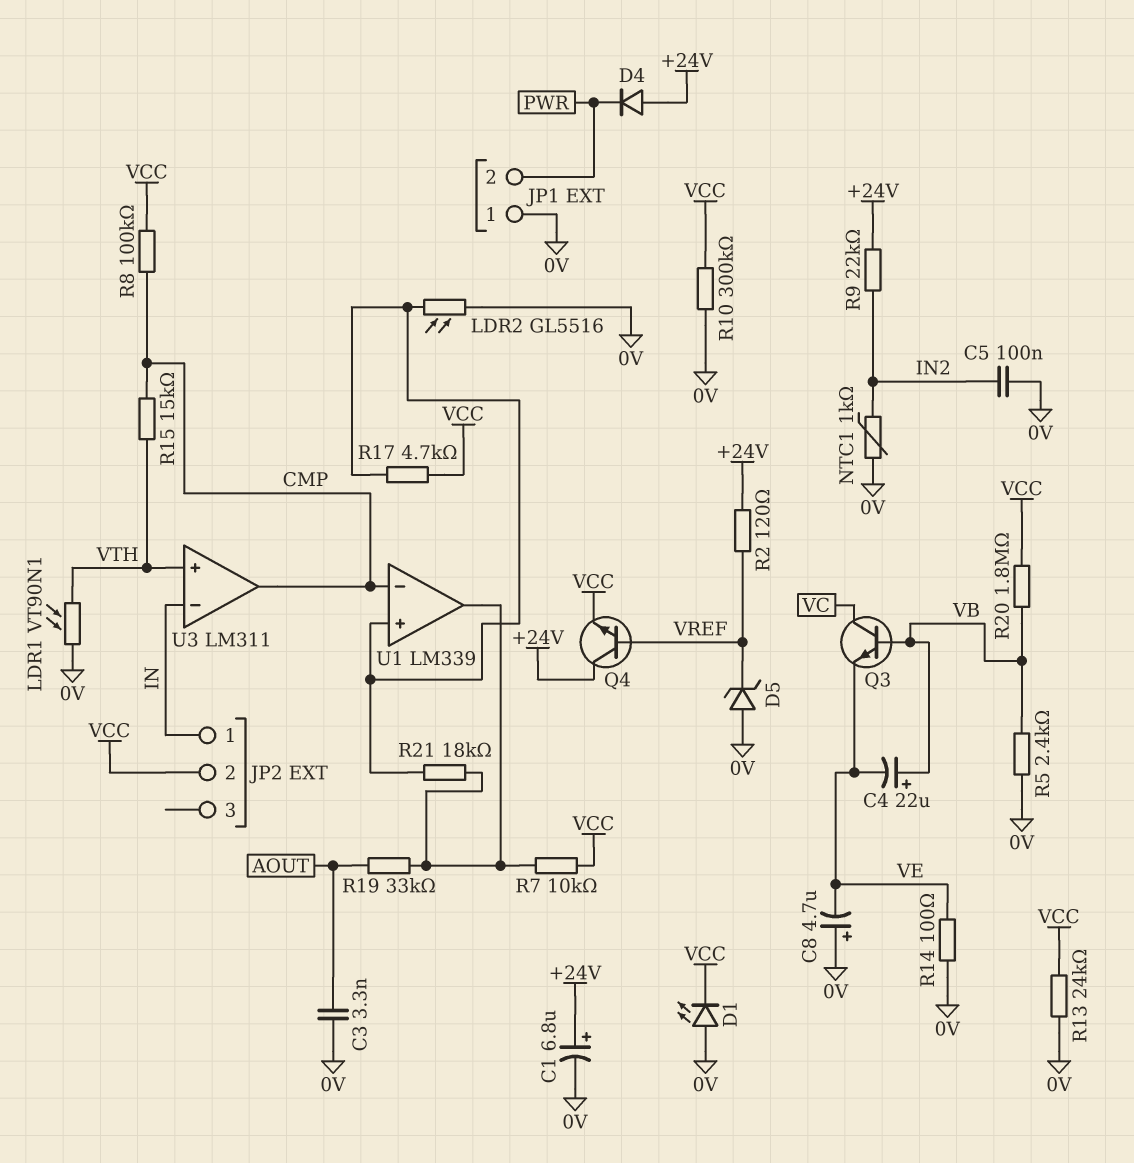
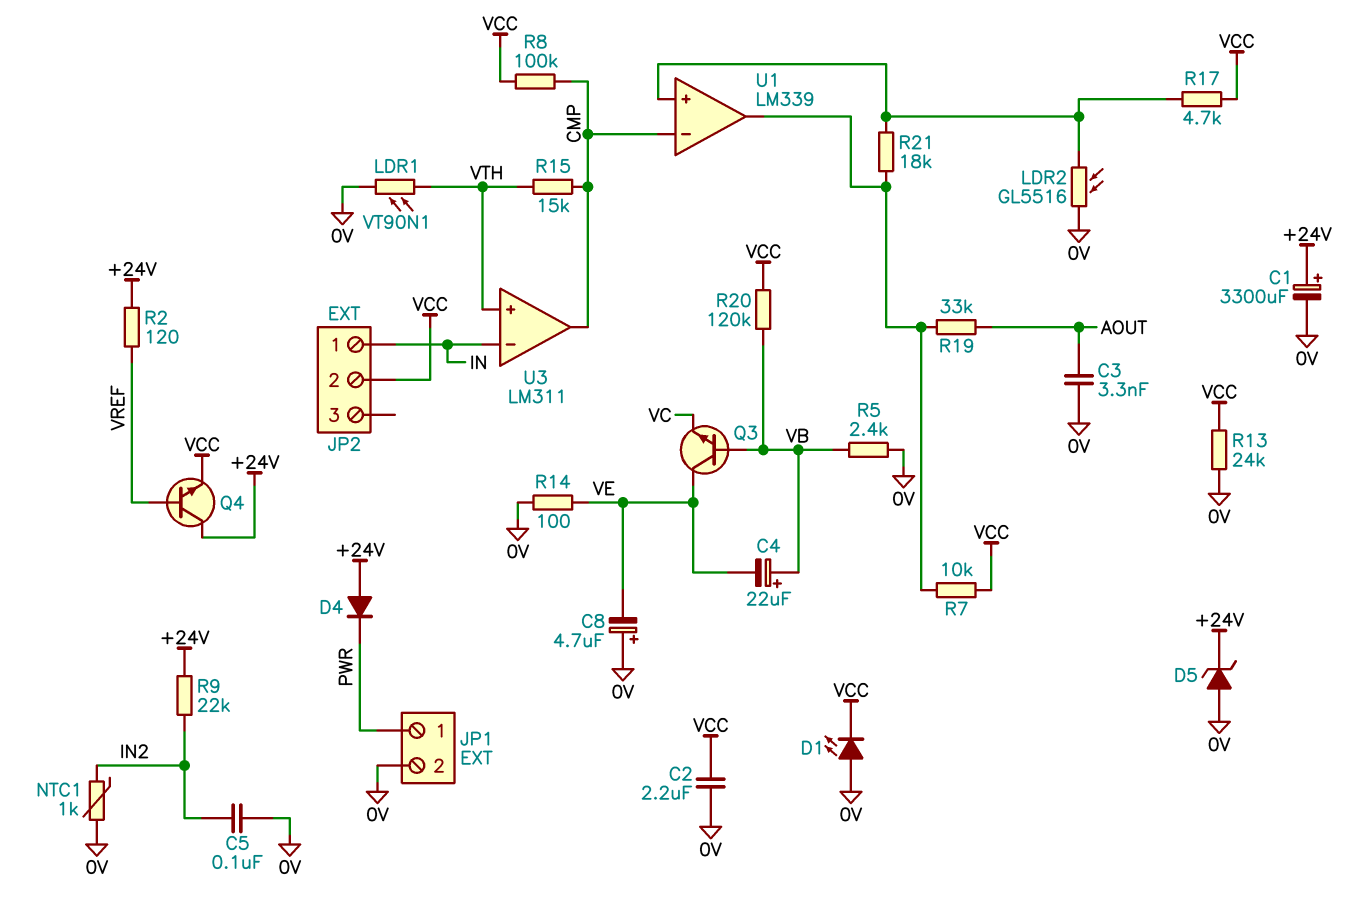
C1: 6.8uF (plus +24V, minus 0V) -> 3300uF (plus +24V, minus 0V)
C2: none -> 2.2uF (0V, VCC)
D5: zener (A 0V, K VREF) -> zener (A 0V, K +24V)
JP1 pin 1: 0V -> PWR
JP1 pin 2: PWR -> 0V
Q3: NPN (B VB, C VC, E VE) -> NPN (B VB, C VE, E VC)
R10: 300k (0V, VCC) -> none
R20: 1.8M (VB, VCC) -> 120k (VB, VCC)

